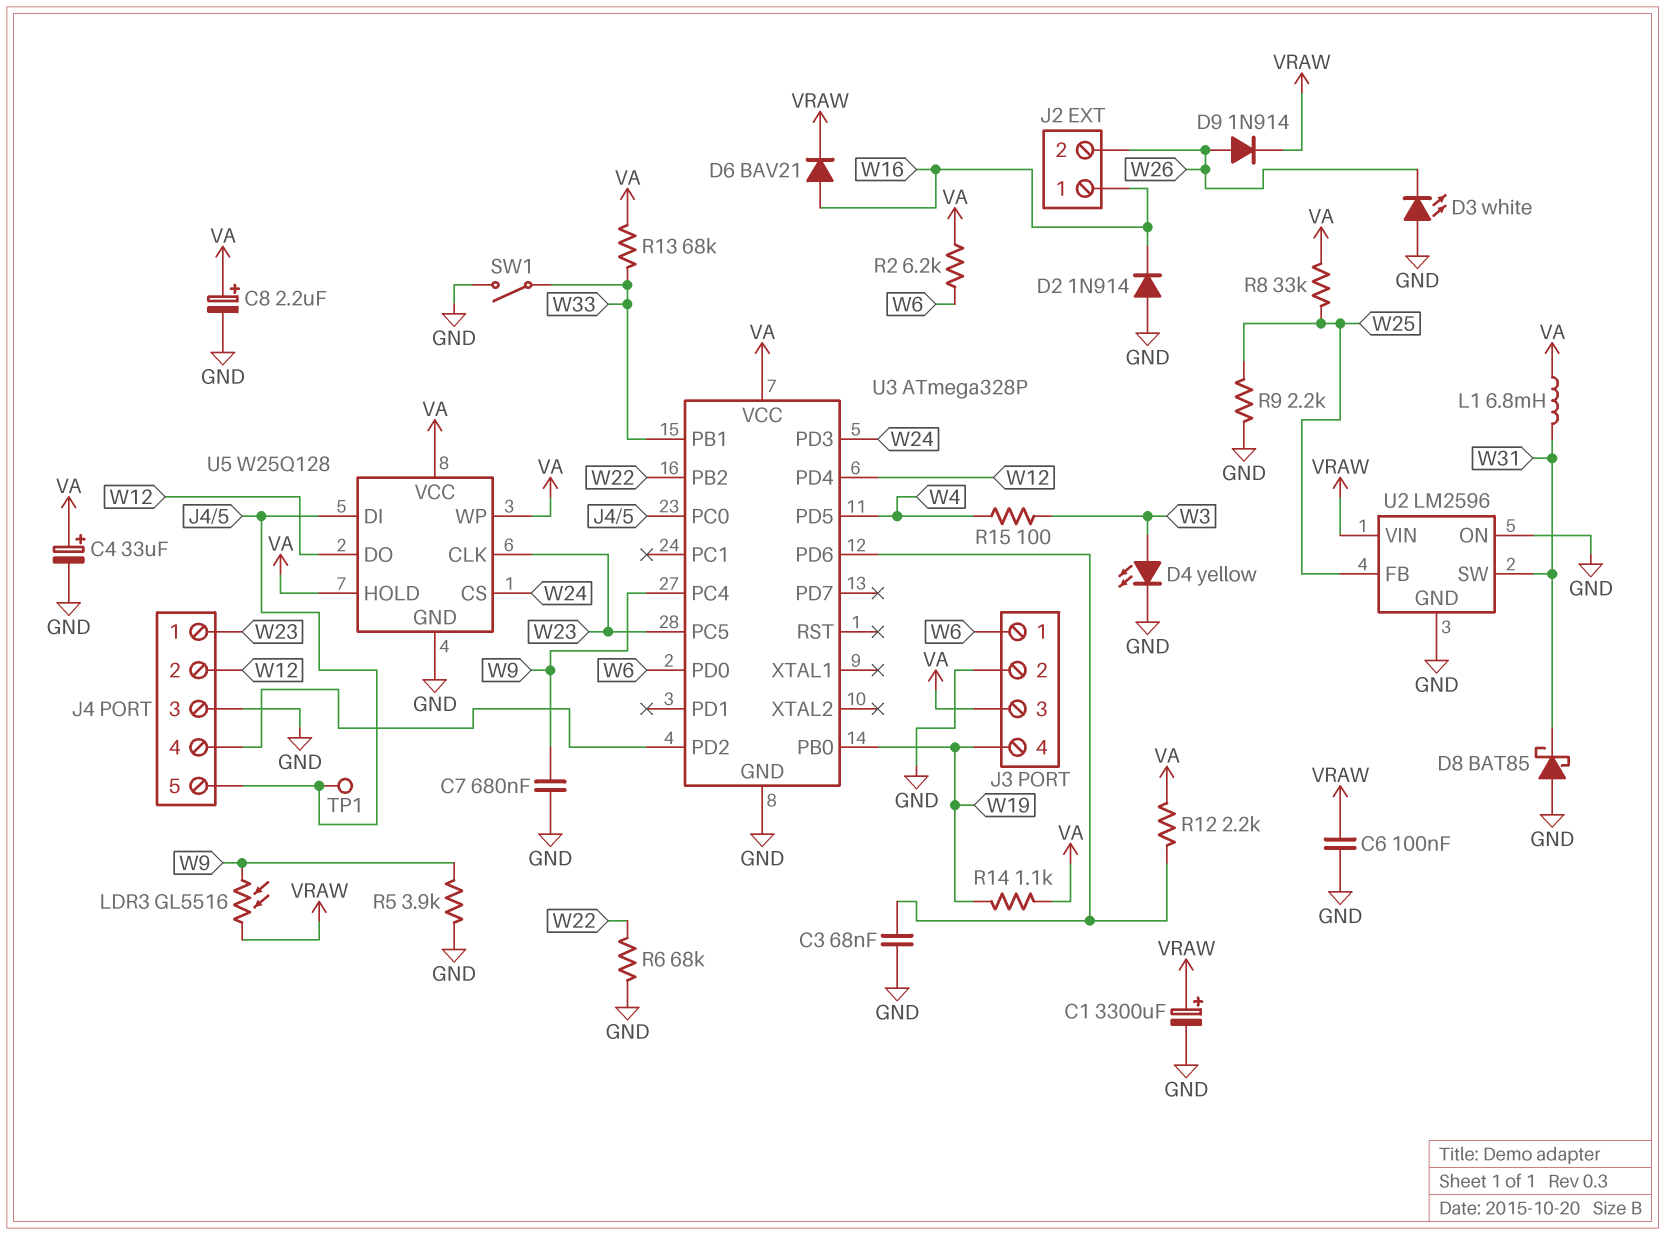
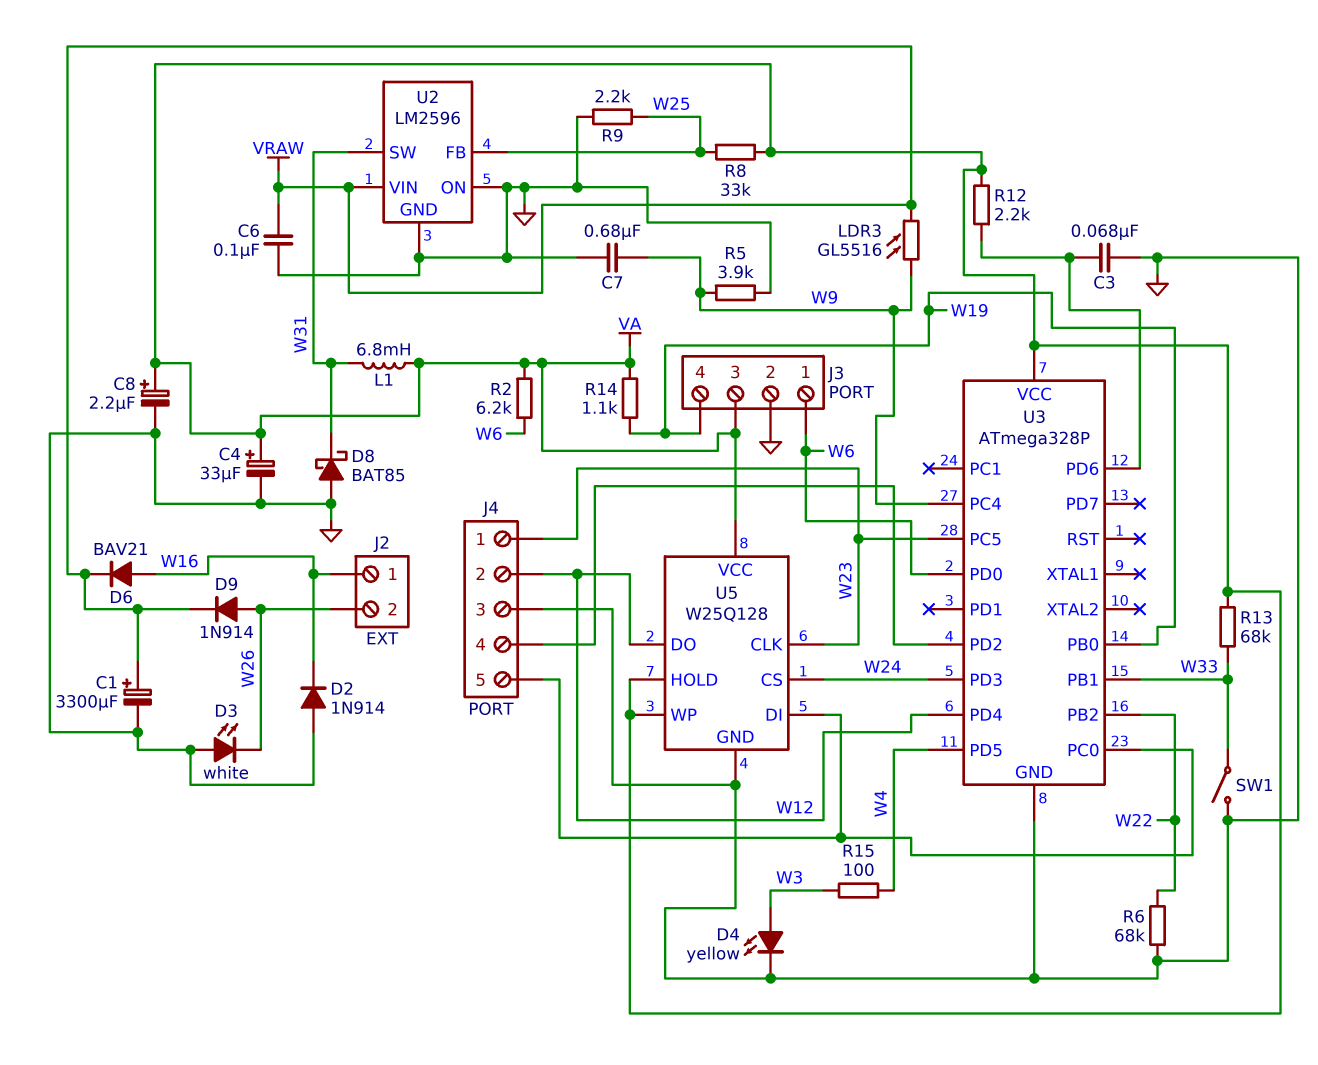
TP1: test point (J4/5) -> none

